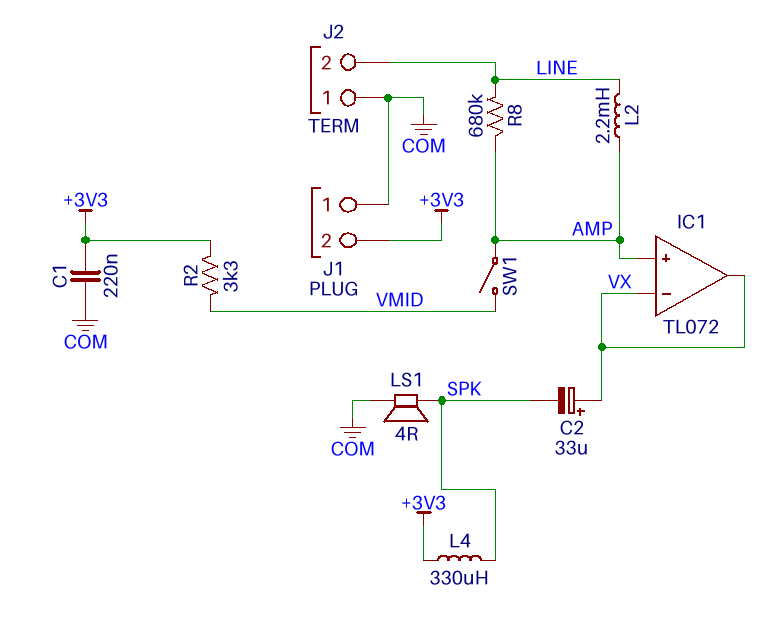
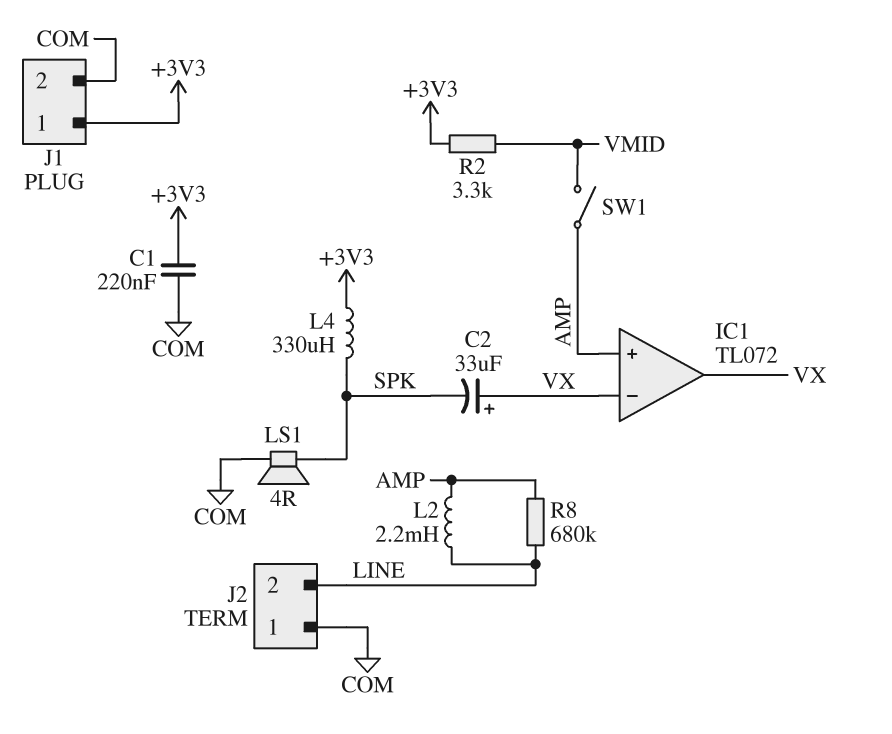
J1 pin 1: COM -> +3V3
J1 pin 2: +3V3 -> COM

